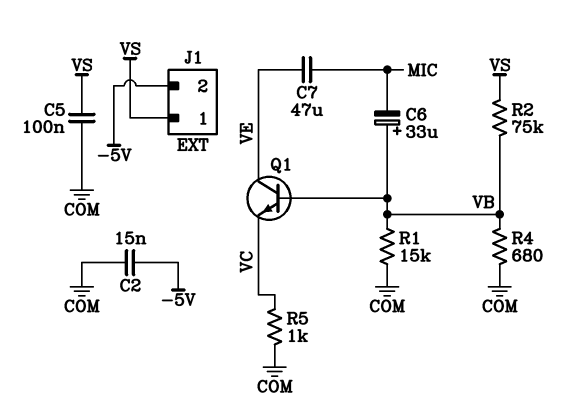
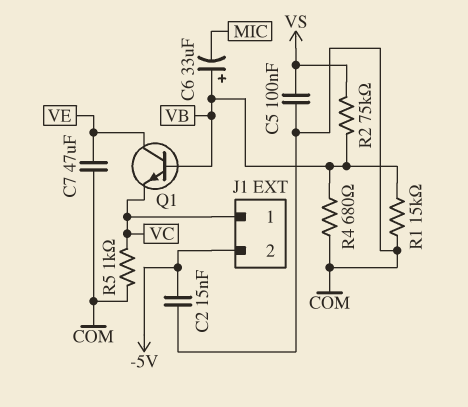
C7: 47uF (MIC, VE) -> 47uF (COM, VE)
J1 pin 1: VS -> VC

